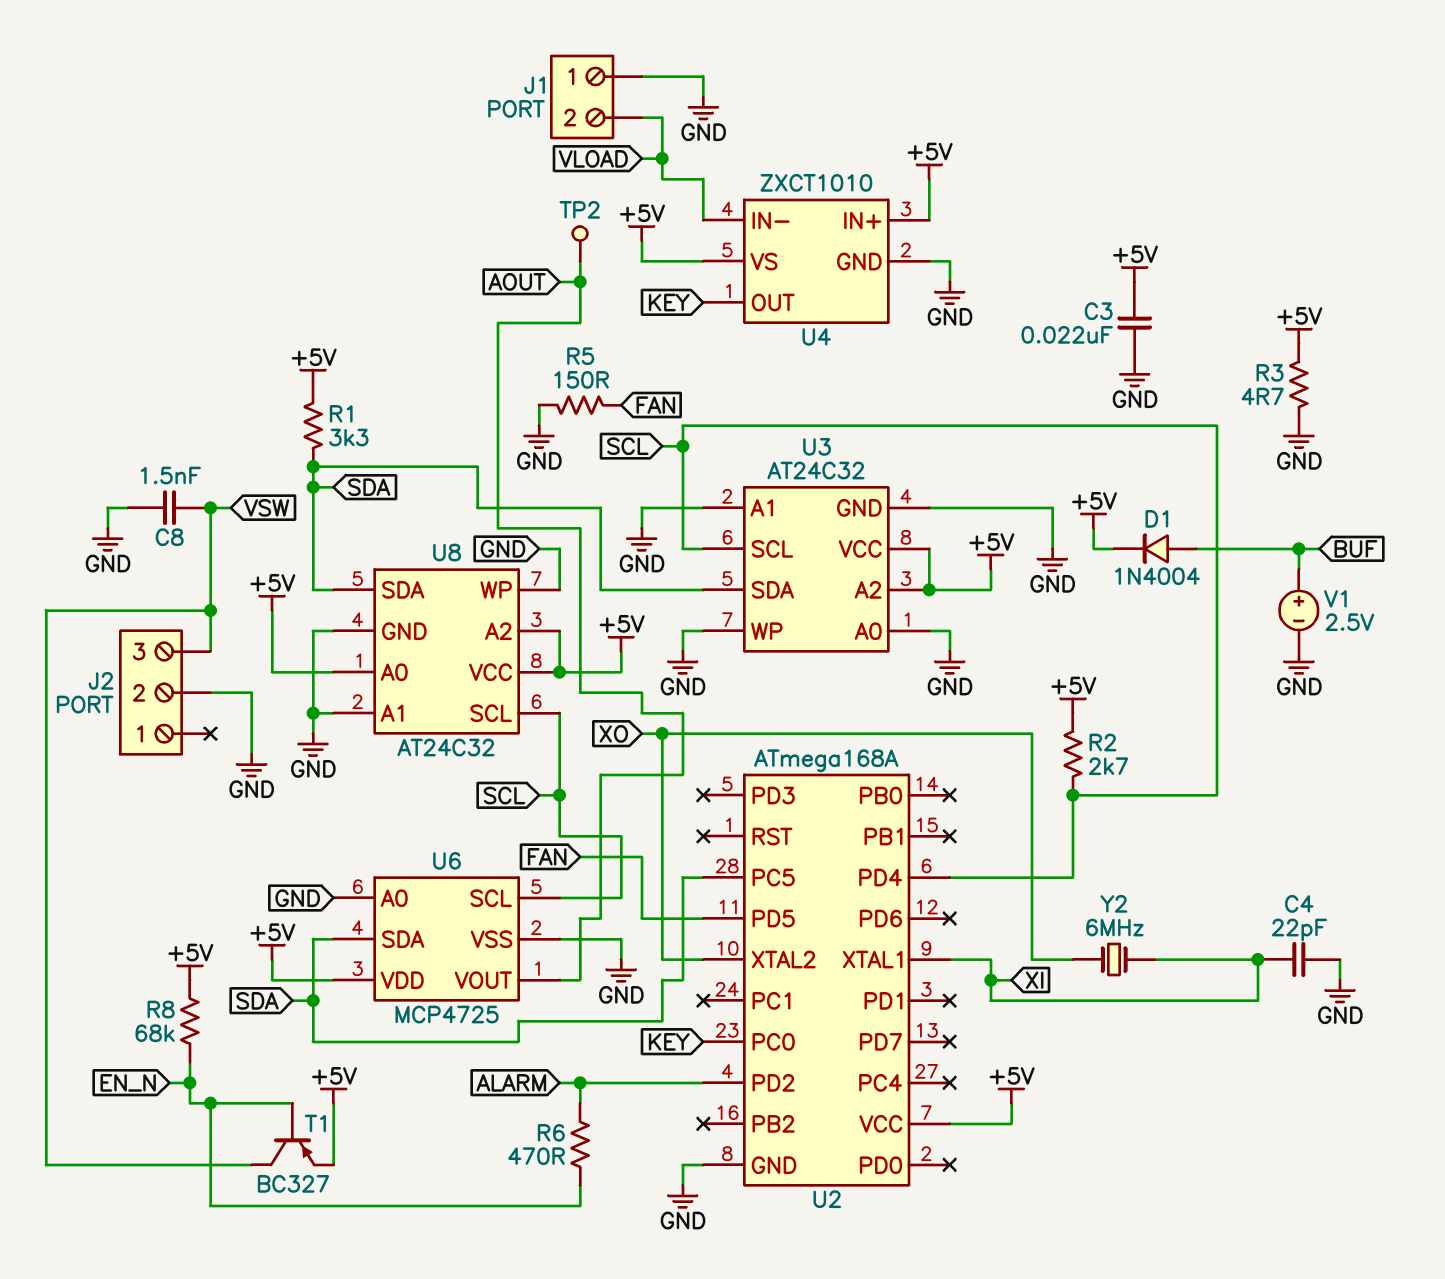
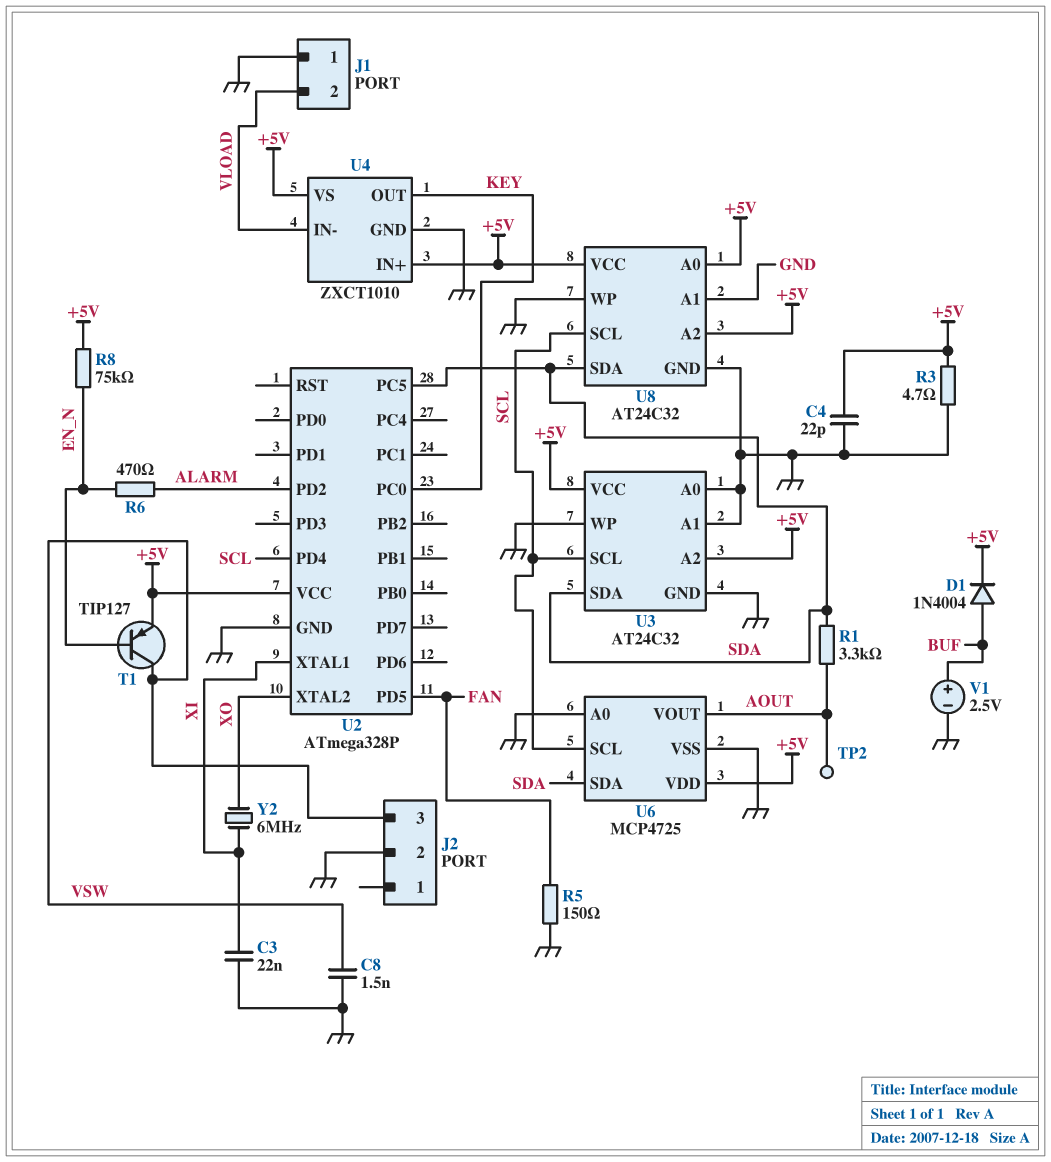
C3: 22nF (+5V, GND) -> 22nF (GND, XI)
C4: 22pF (GND, XI) -> 22pF (+5V, GND)
R1: 3.3k (+5V, SDA) -> 3.3k (AOUT, SDA)
R2: 2.7k (+5V, SCL) -> none
R8: 68k (+5V, EN_N) -> 75k (+5V, EN_N)
T1: PNP BC327 (B EN_N, C VSW, E +5V) -> PNP TIP127 (B EN_N, C VSW, E +5V)
U2: ATmega168A -> ATmega328P

